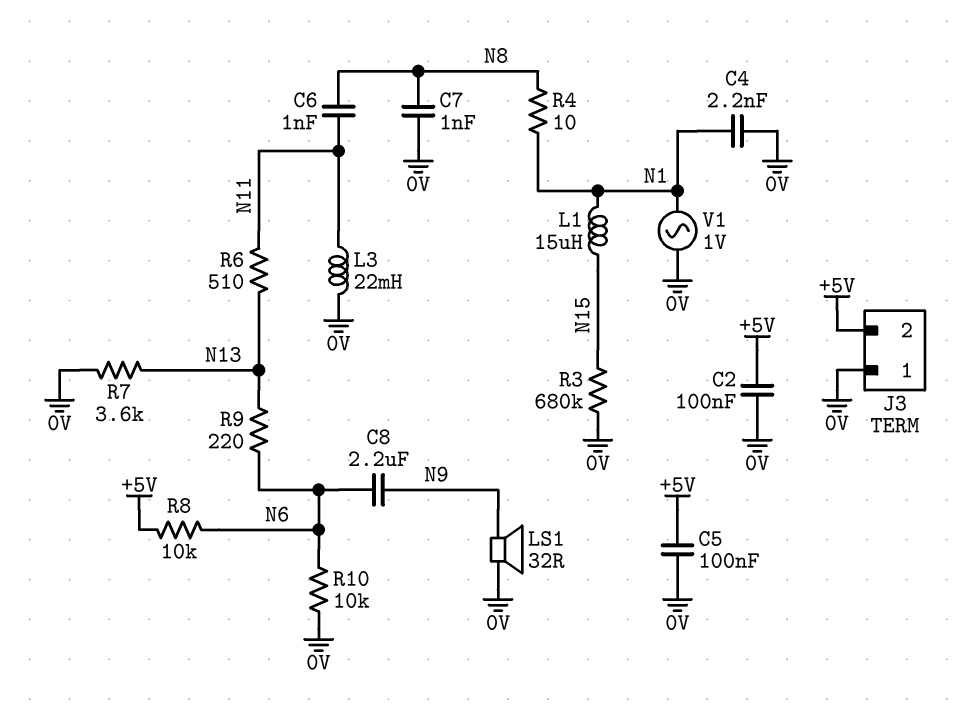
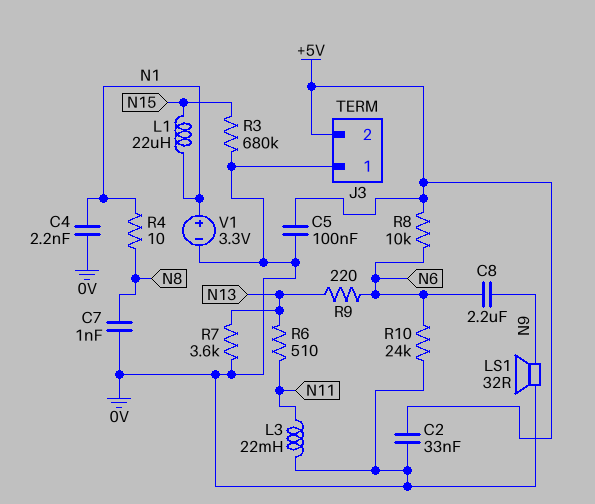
C2: 100nF (+5V, 0V) -> 33nF (+5V, 0V)
C6: 1nF (N8, N11) -> none
L1: 15uH (N1, N15) -> 22uH (N1, N15)
R10: 10k (0V, N6) -> 24k (0V, N6)
V1: AC 1V (0V, N1) -> 3.3V (plus N1, minus 0V)

